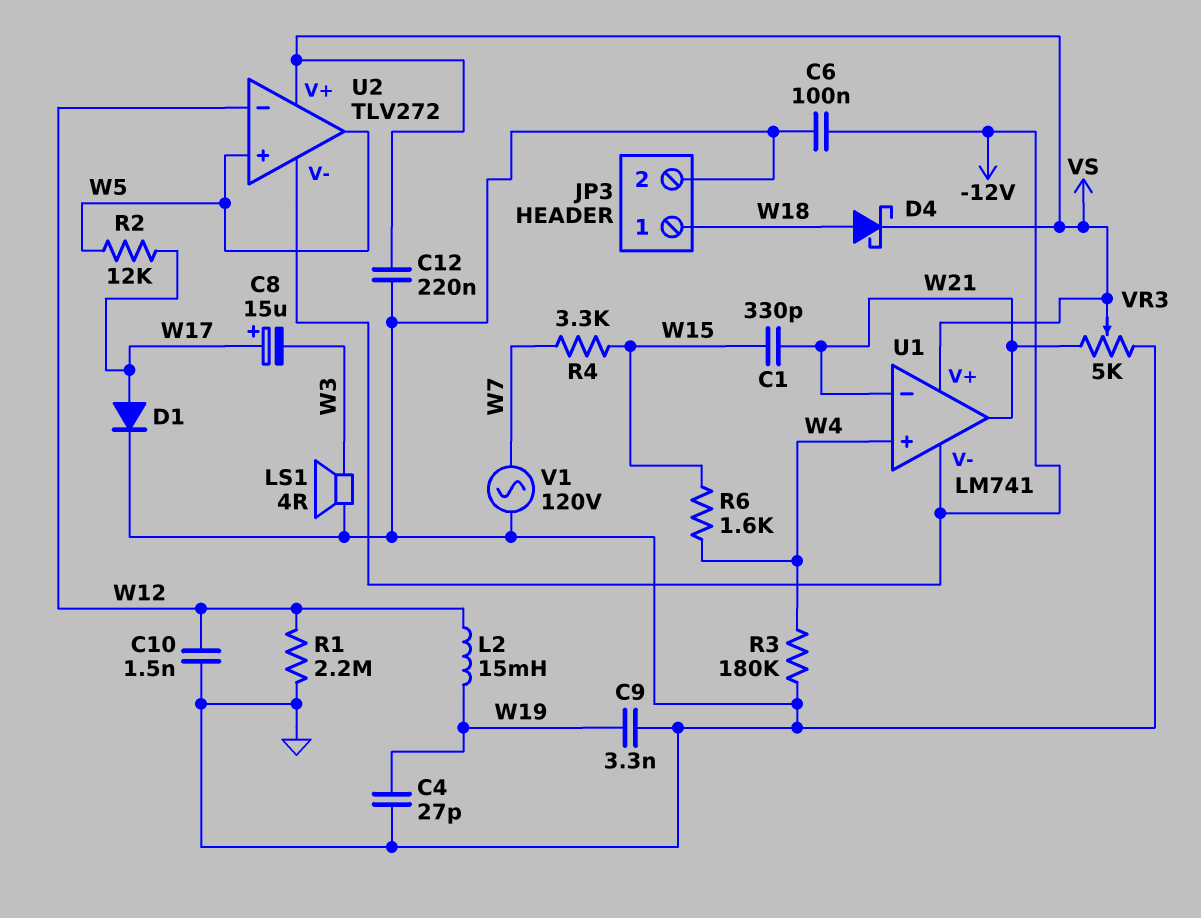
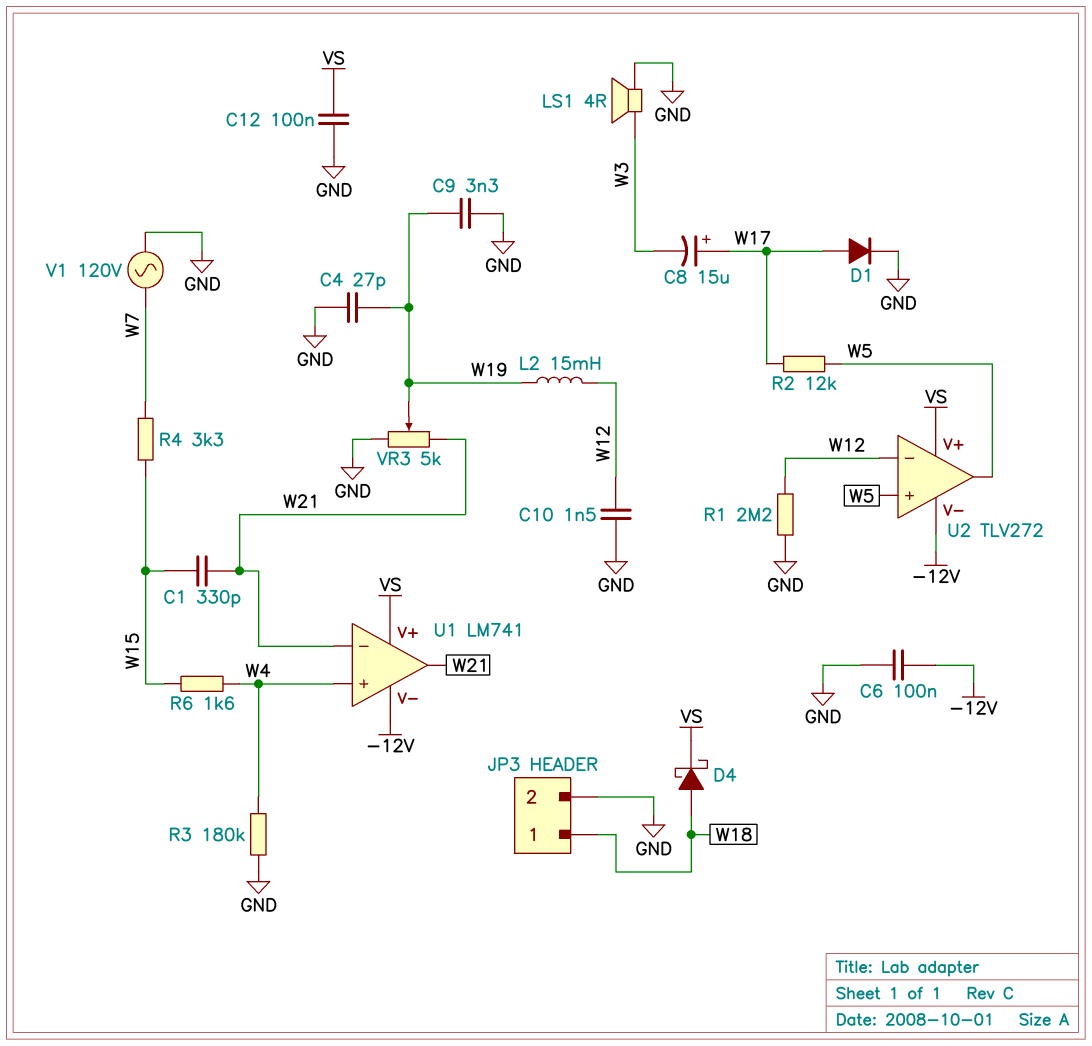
C12: 220nF (GND, VS) -> 100nF (GND, VS)
VR3: 5k (GND, W21, wiper VS) -> 5k (GND, W21, wiper W19)

